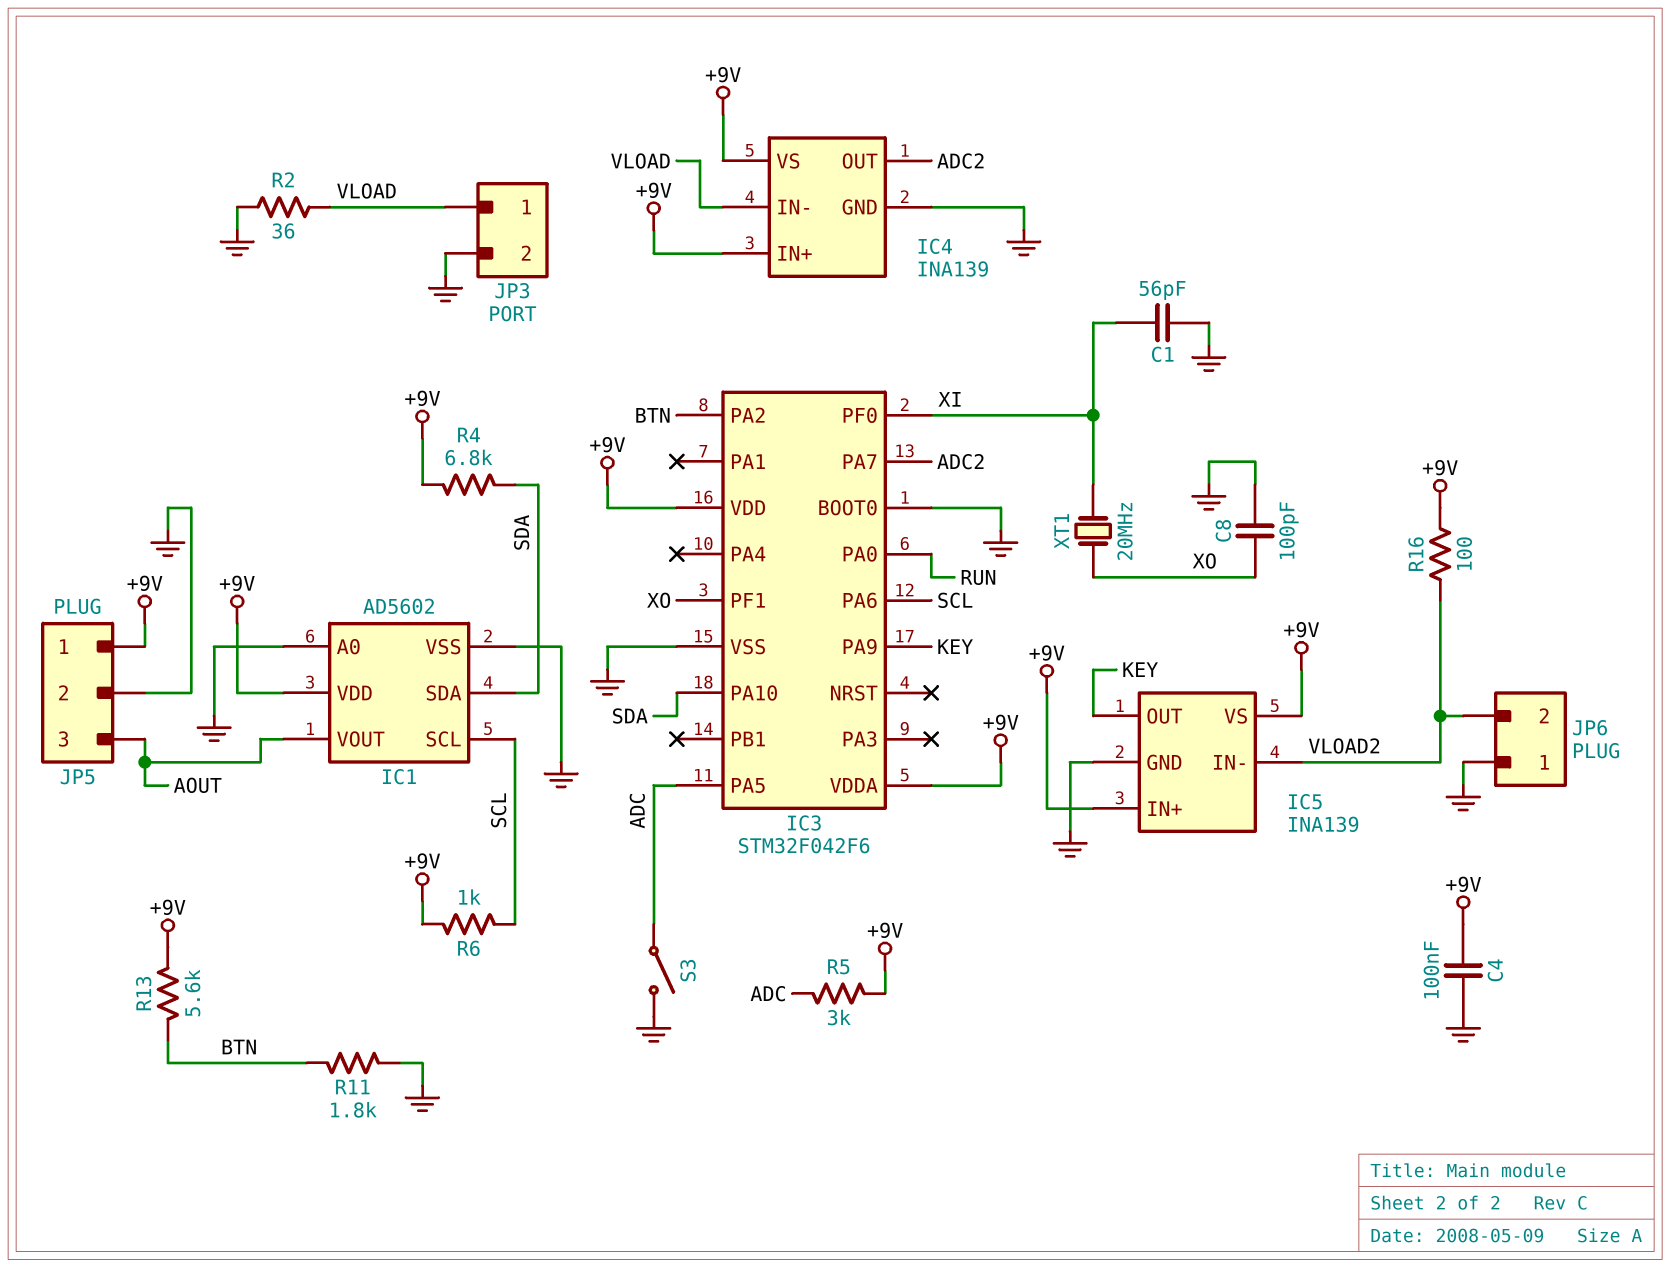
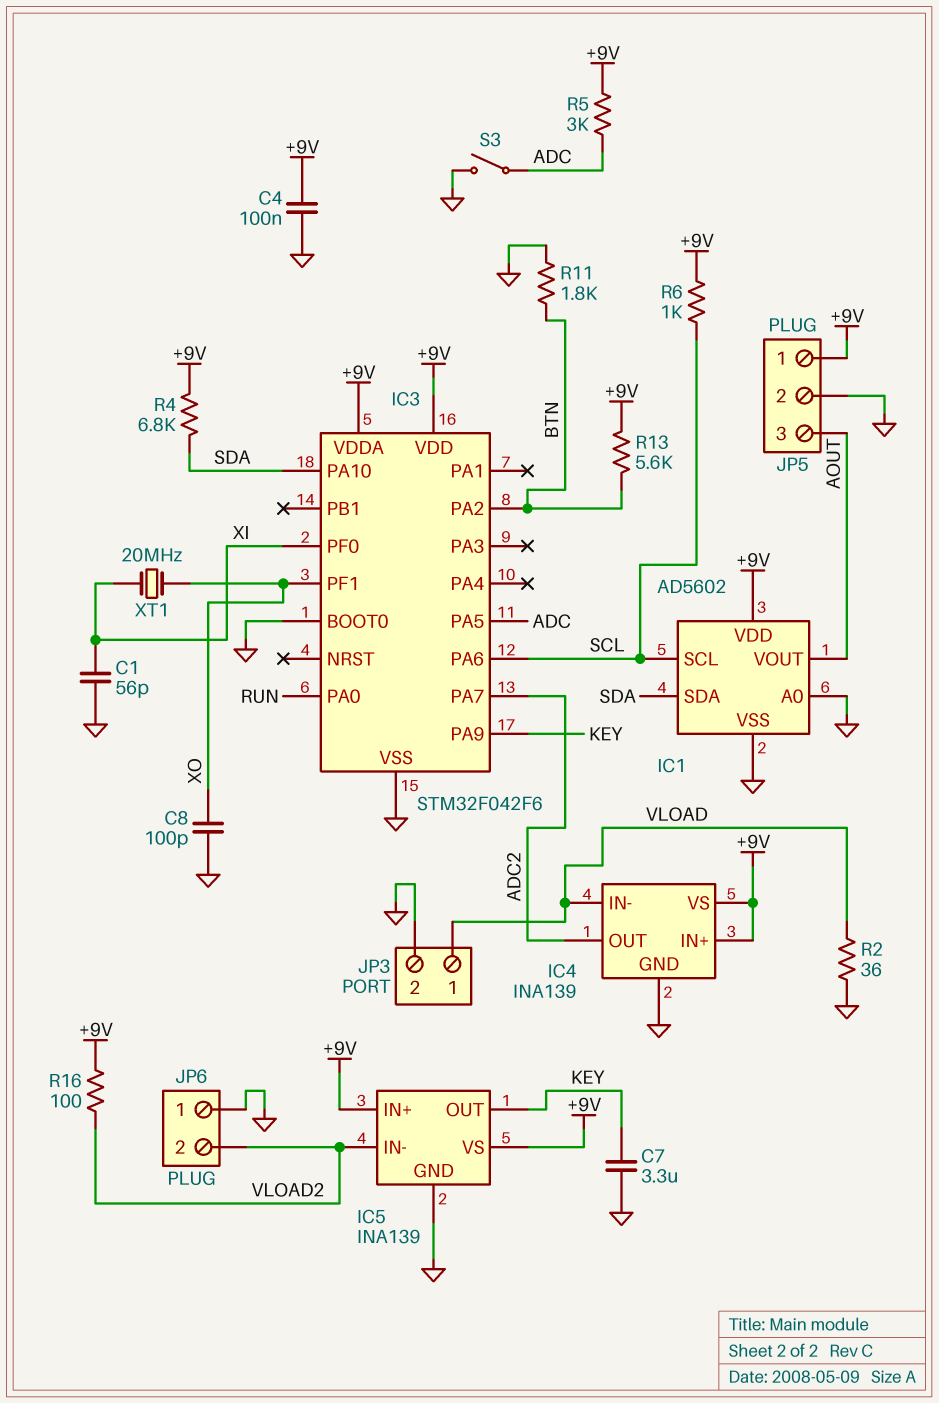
C7: none -> 3.3uF (GND, KEY)

